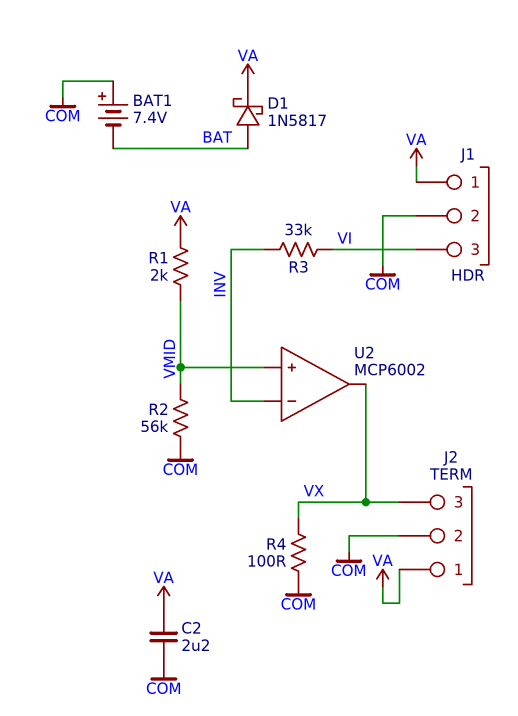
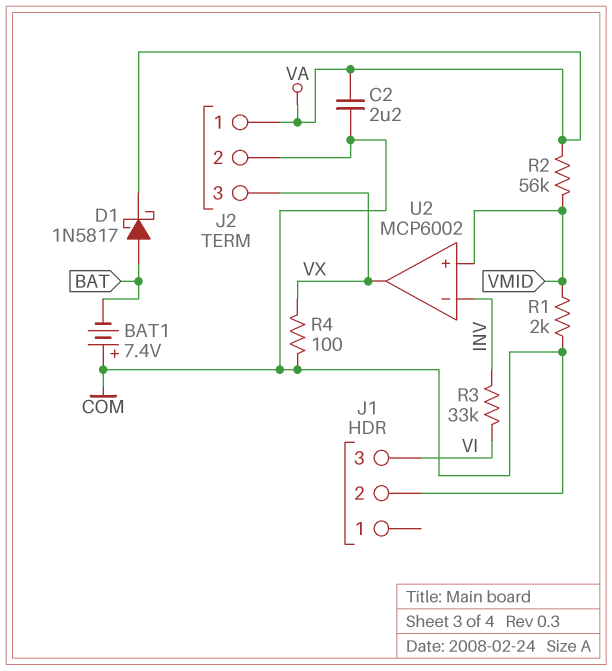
J1 pin 1: VA -> none
R1: 2k (VA, VMID) -> 2k (COM, VMID)
R2: 56k (COM, VMID) -> 56k (VA, VMID)

